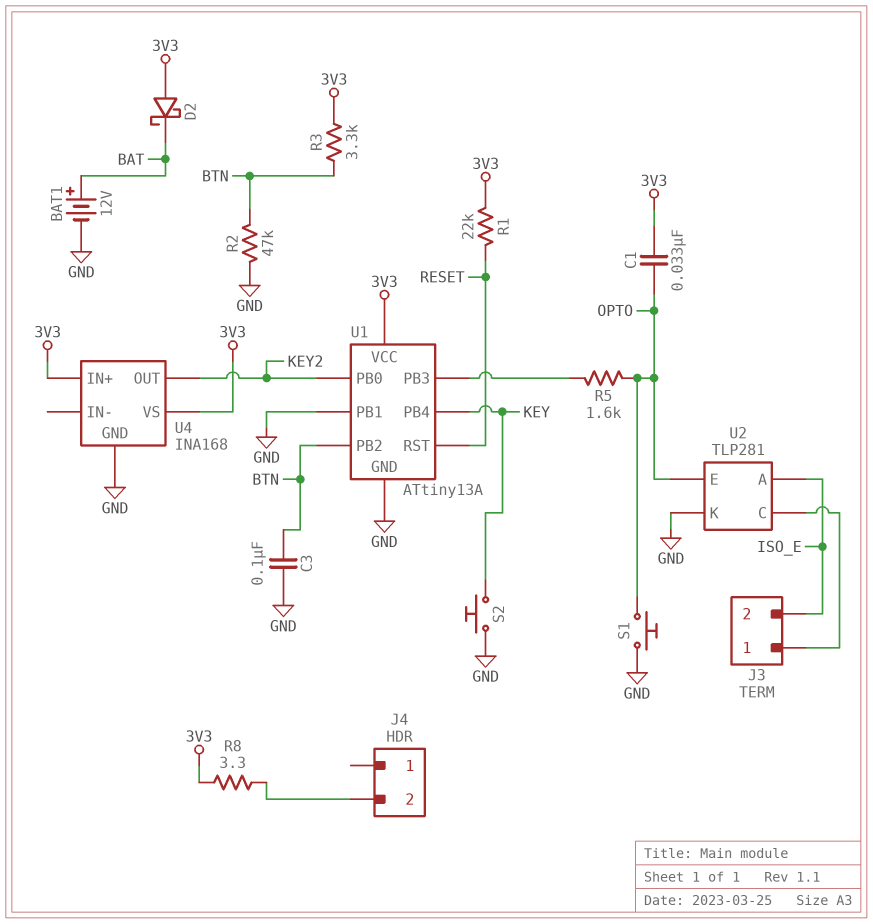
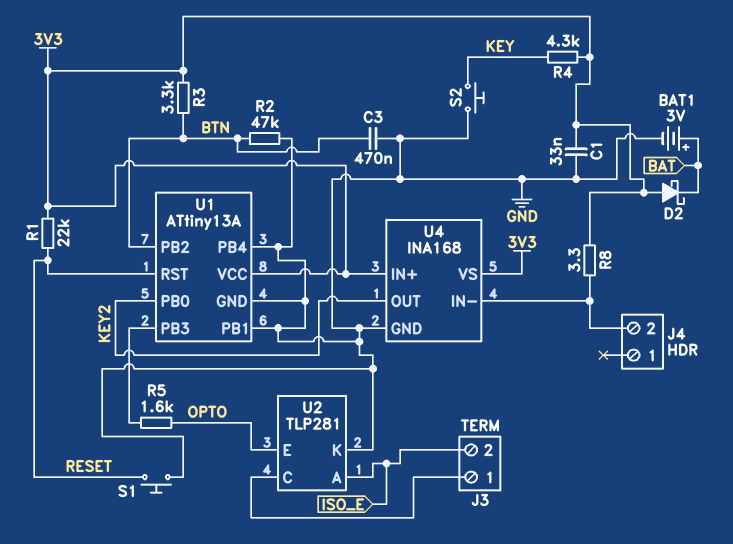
BAT1: 12V (plus BAT, minus GND) -> 3V (plus BAT, minus GND)
C1: 33nF (3V3, OPTO) -> 33nF (3V3, GND)
C3: 100nF (BTN, GND) -> 470nF (BTN, GND)
R4: none -> 4.3k (3V3, KEY)
S1: button (GND, OPTO) -> button (GND, RESET)
U1 pin PB4: KEY -> GND
U4 pin IN-: none -> J4/2

